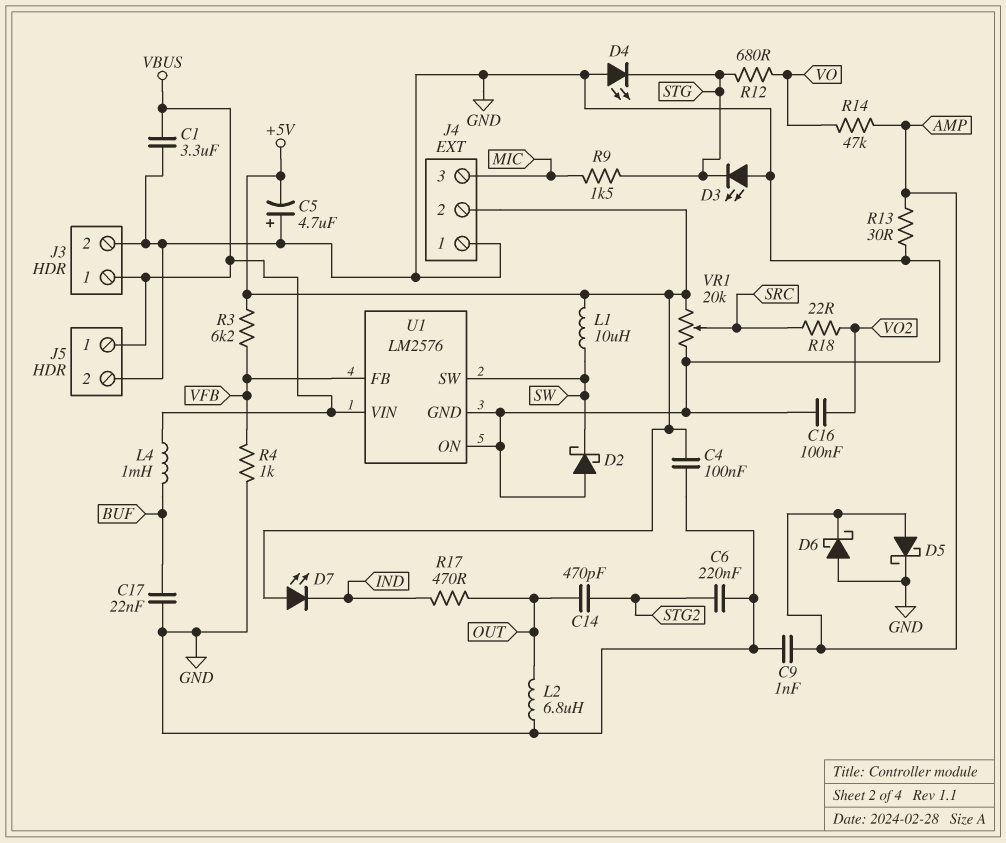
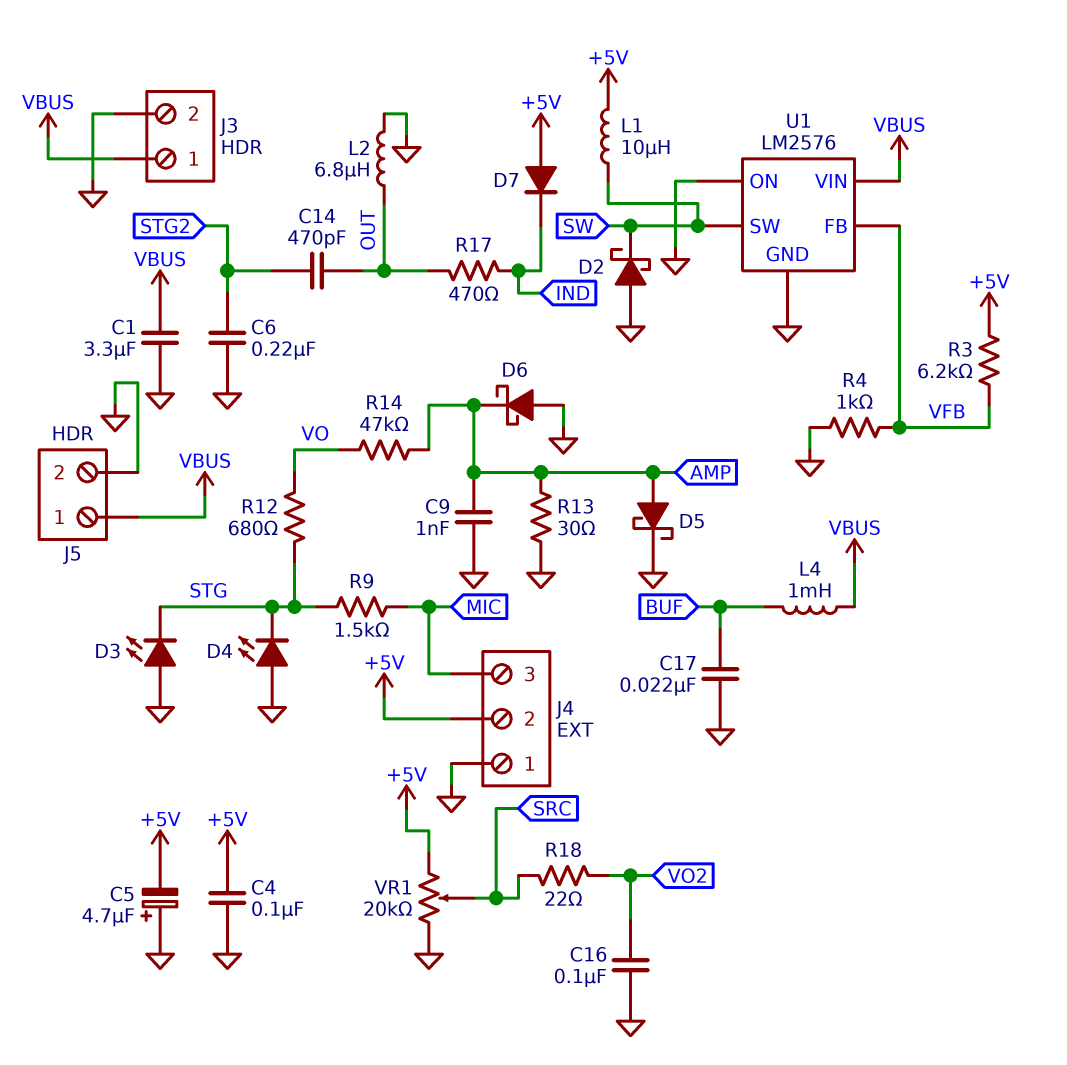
D7: LED (A +5V, K IND) -> diode (A +5V, K IND)

